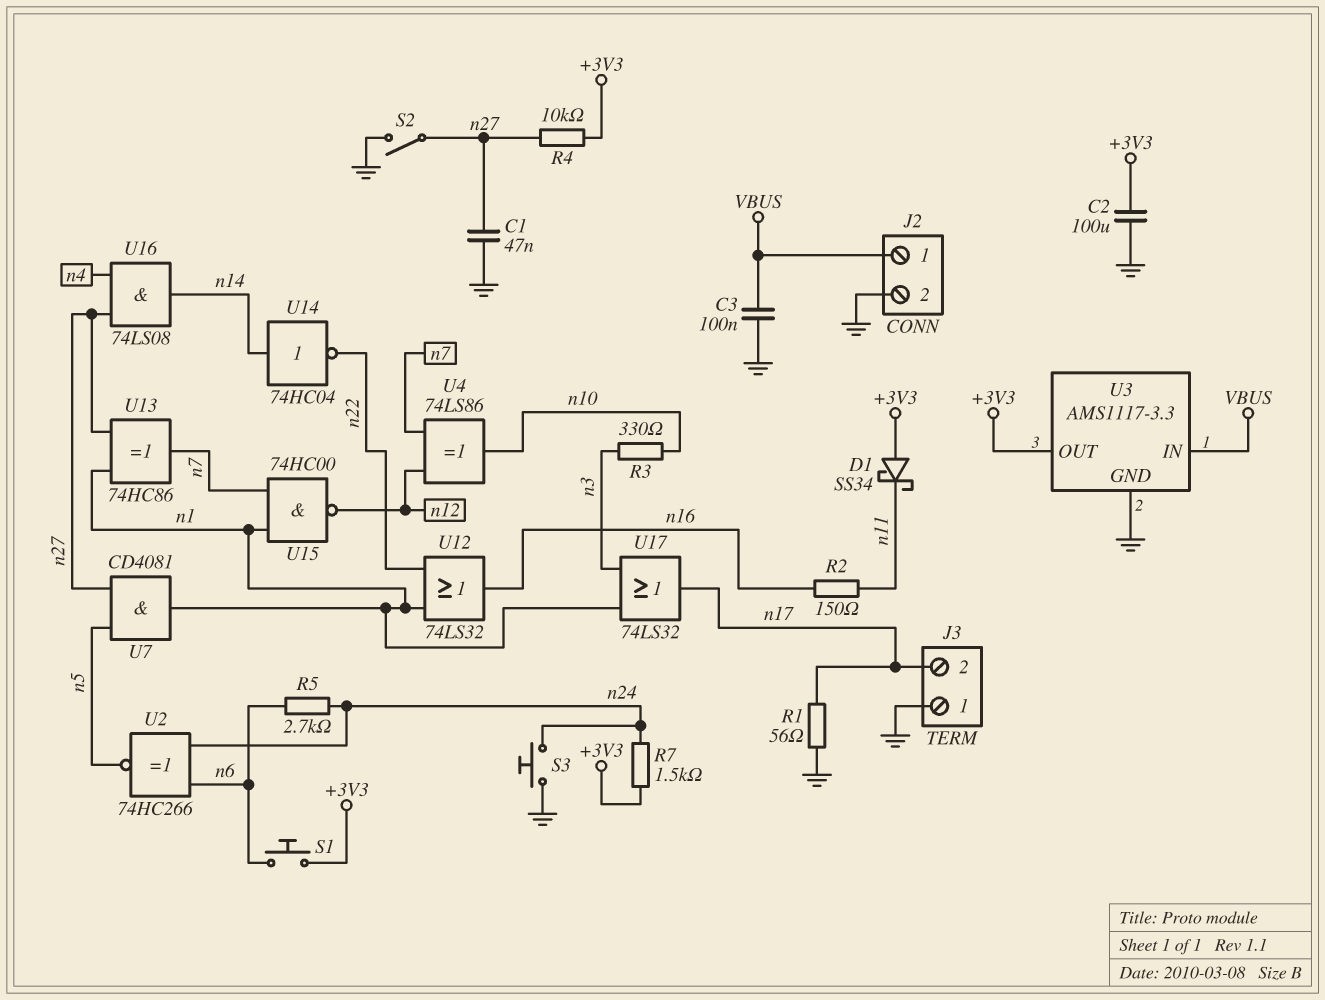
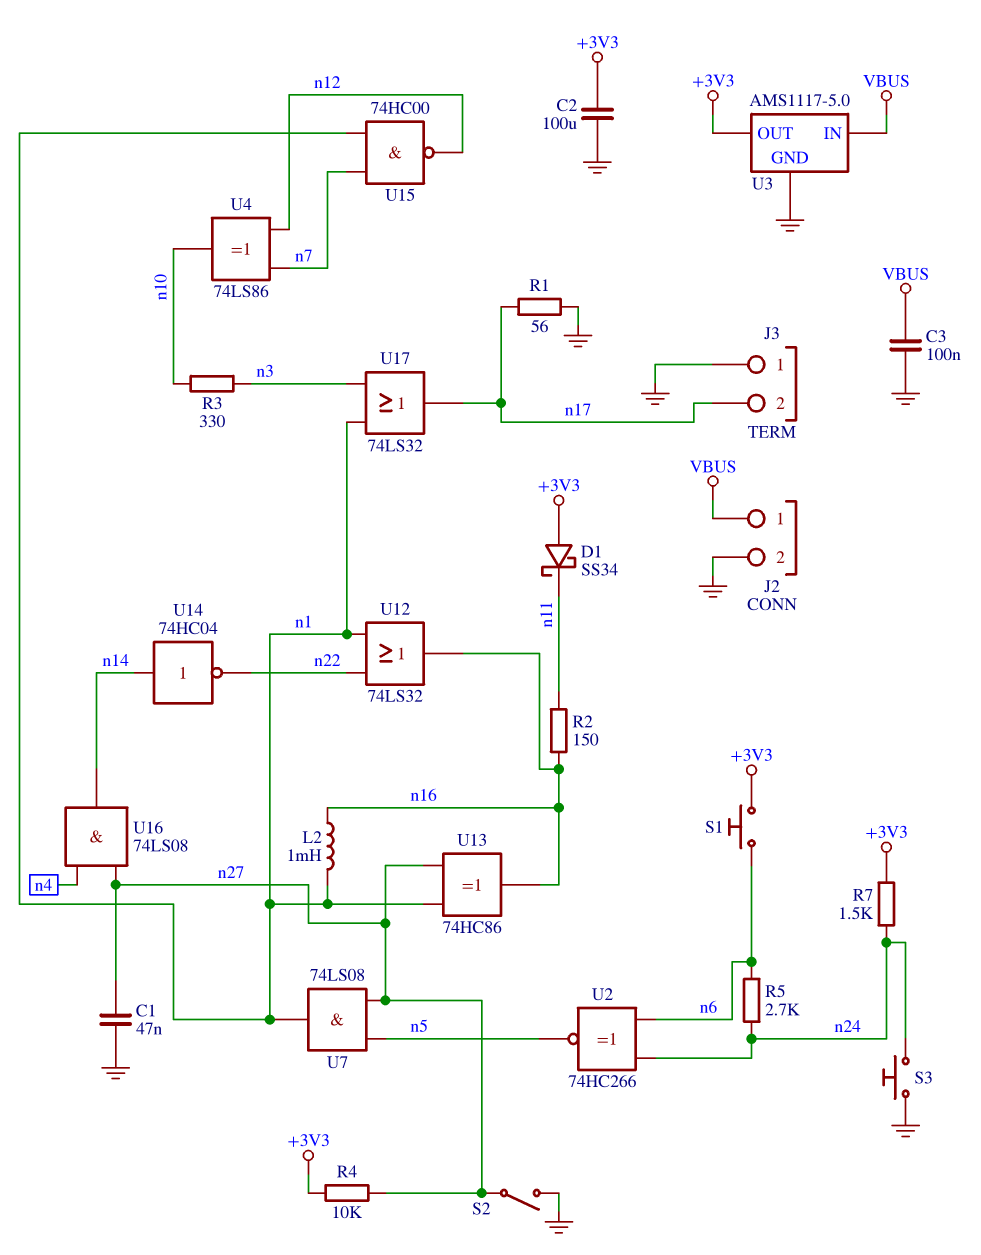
L2: none -> 1mH (n1, n16)
U3: AMS1117-3.3 -> AMS1117-5.0
U7: AND CD4081 (in n5, in n27, out n1) -> AND 74LS08 (in n5, in n27, out n1)
U13: XOR 74HC86 (in n1, in n27, out n7) -> XOR 74HC86 (in n1, in n27, out n16)

